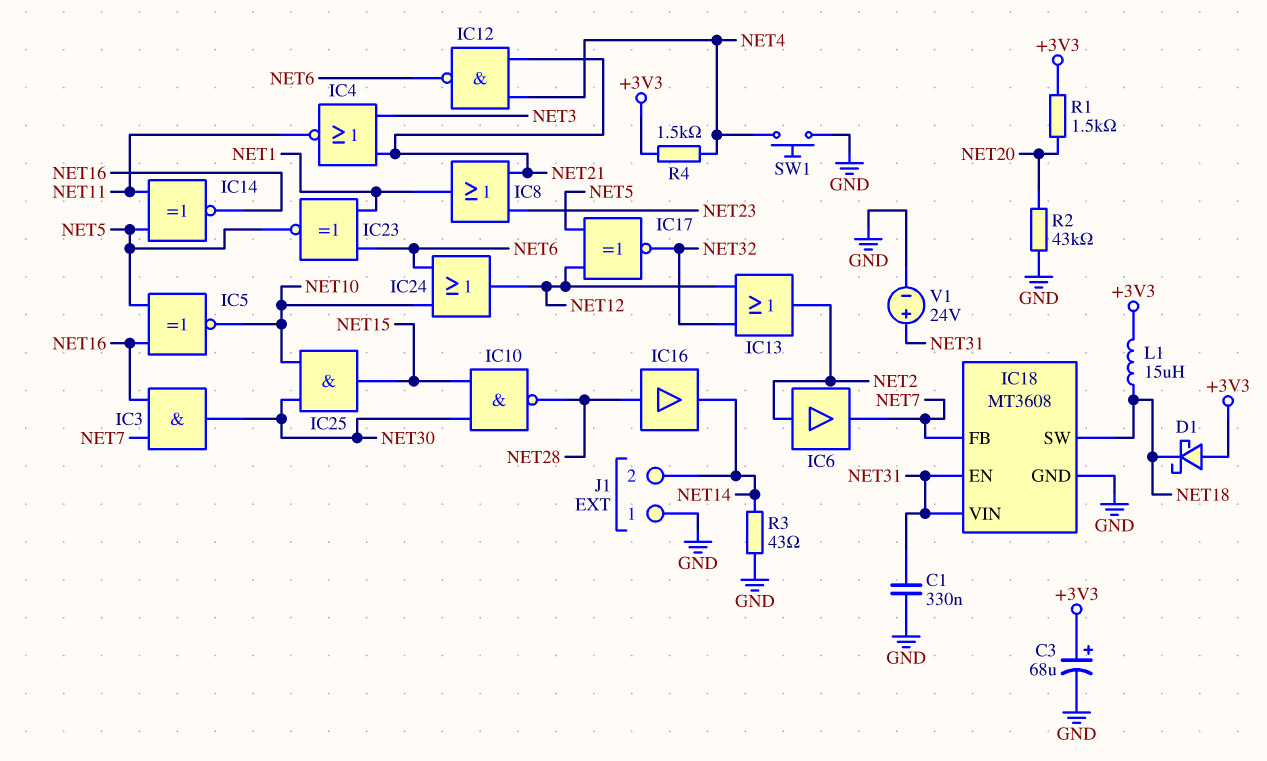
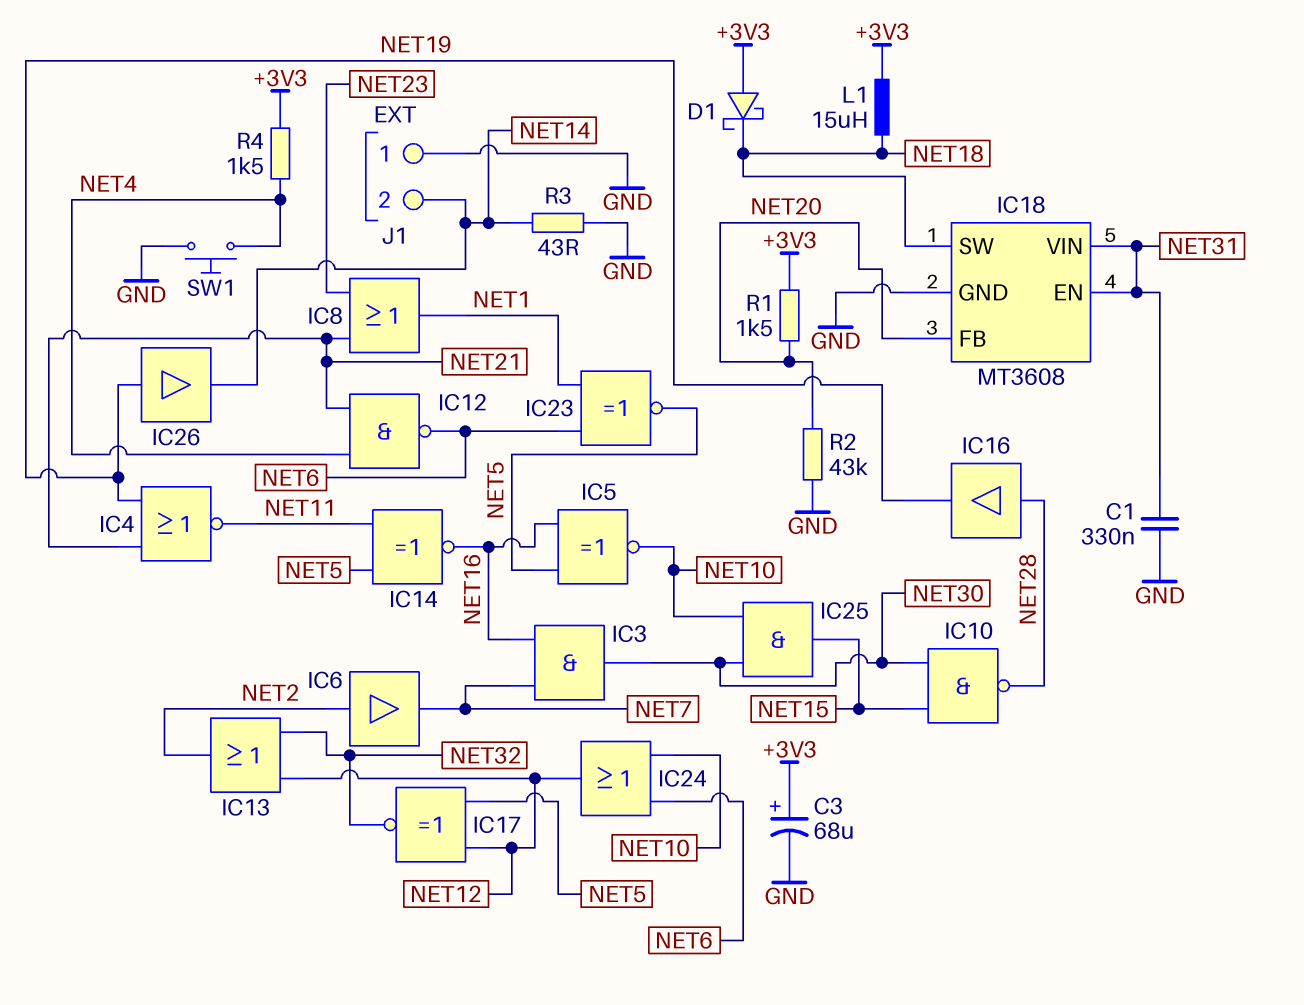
IC4: NOR (in NET3, in NET21, out NET11) -> NOR (in NET19, in NET21, out NET11)
IC16: buffer (in NET28, out NET14) -> buffer (in NET28, out NET19)
IC18 pin FB: NET7 -> NET20
IC26: none -> buffer (in NET19, out NET14)
V1: 24V (plus NET31, minus GND) -> none

